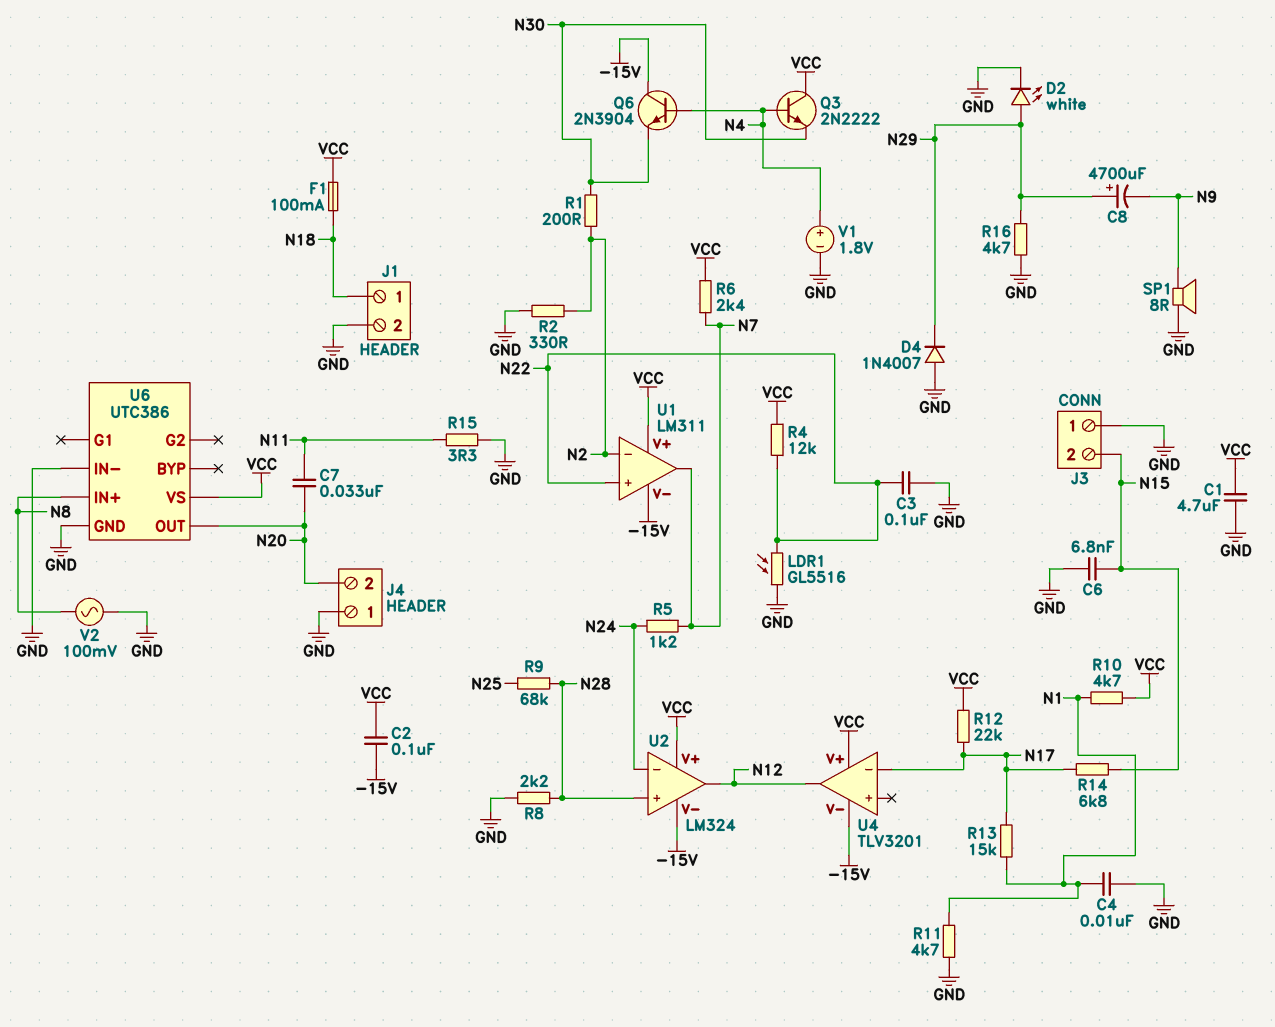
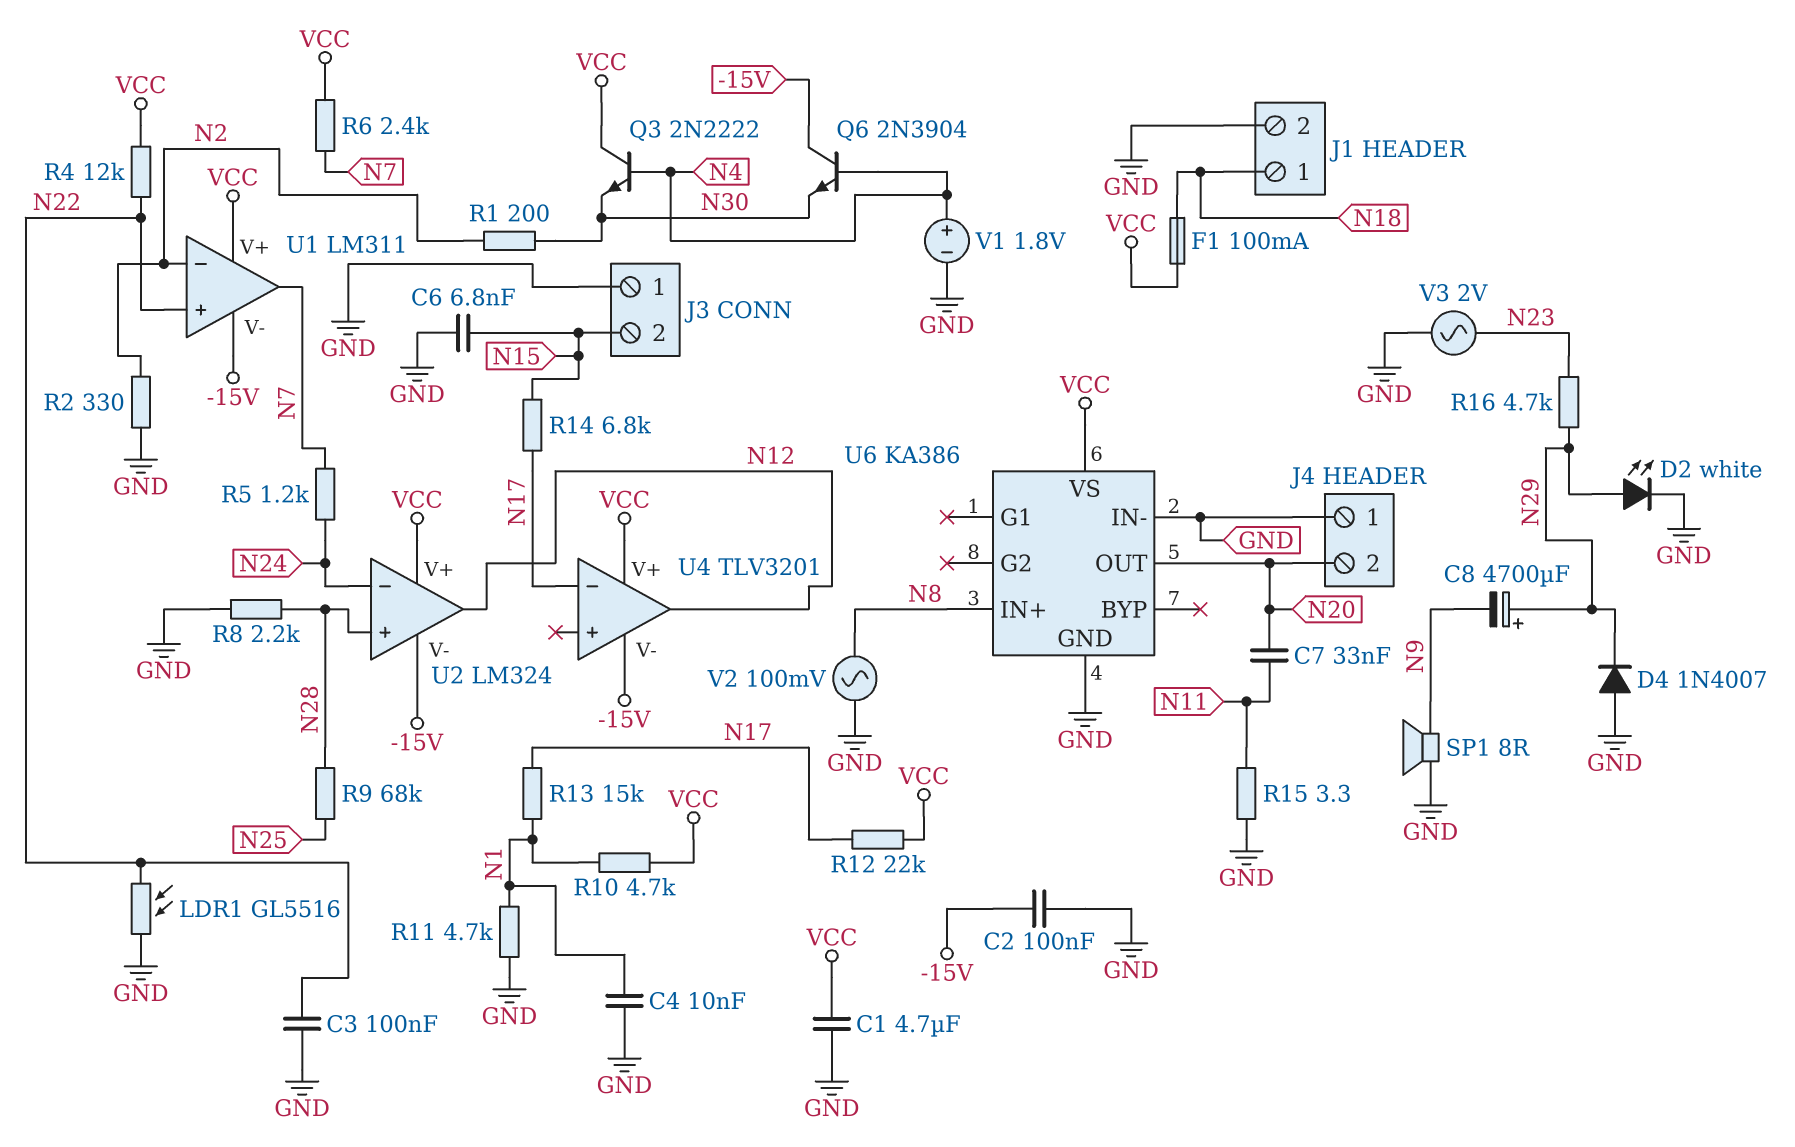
C2: 100nF (-15V, VCC) -> 100nF (-15V, GND)
R16: 4.7k (GND, N29) -> 4.7k (N23, N29)
U6: UTC386 -> KA386
V3: none -> AC 2V (GND, N23)

